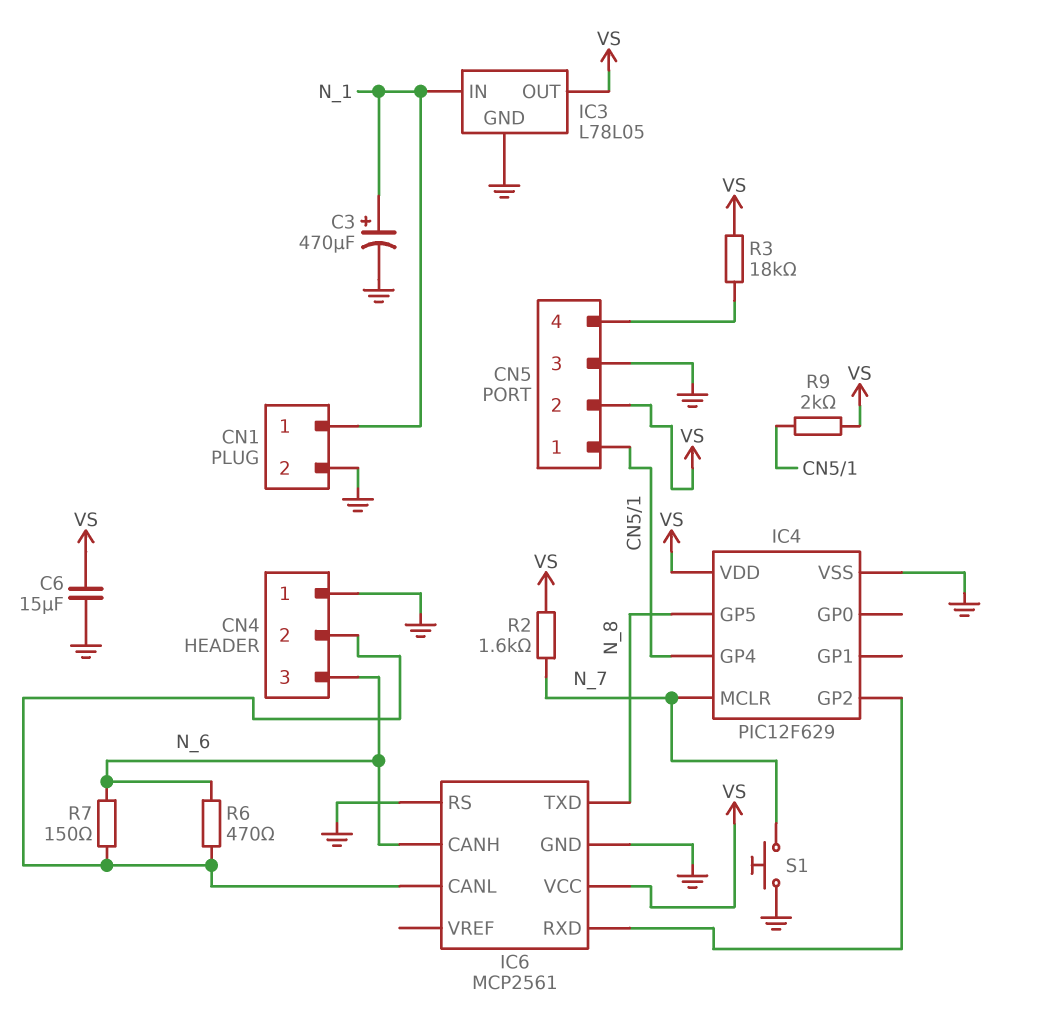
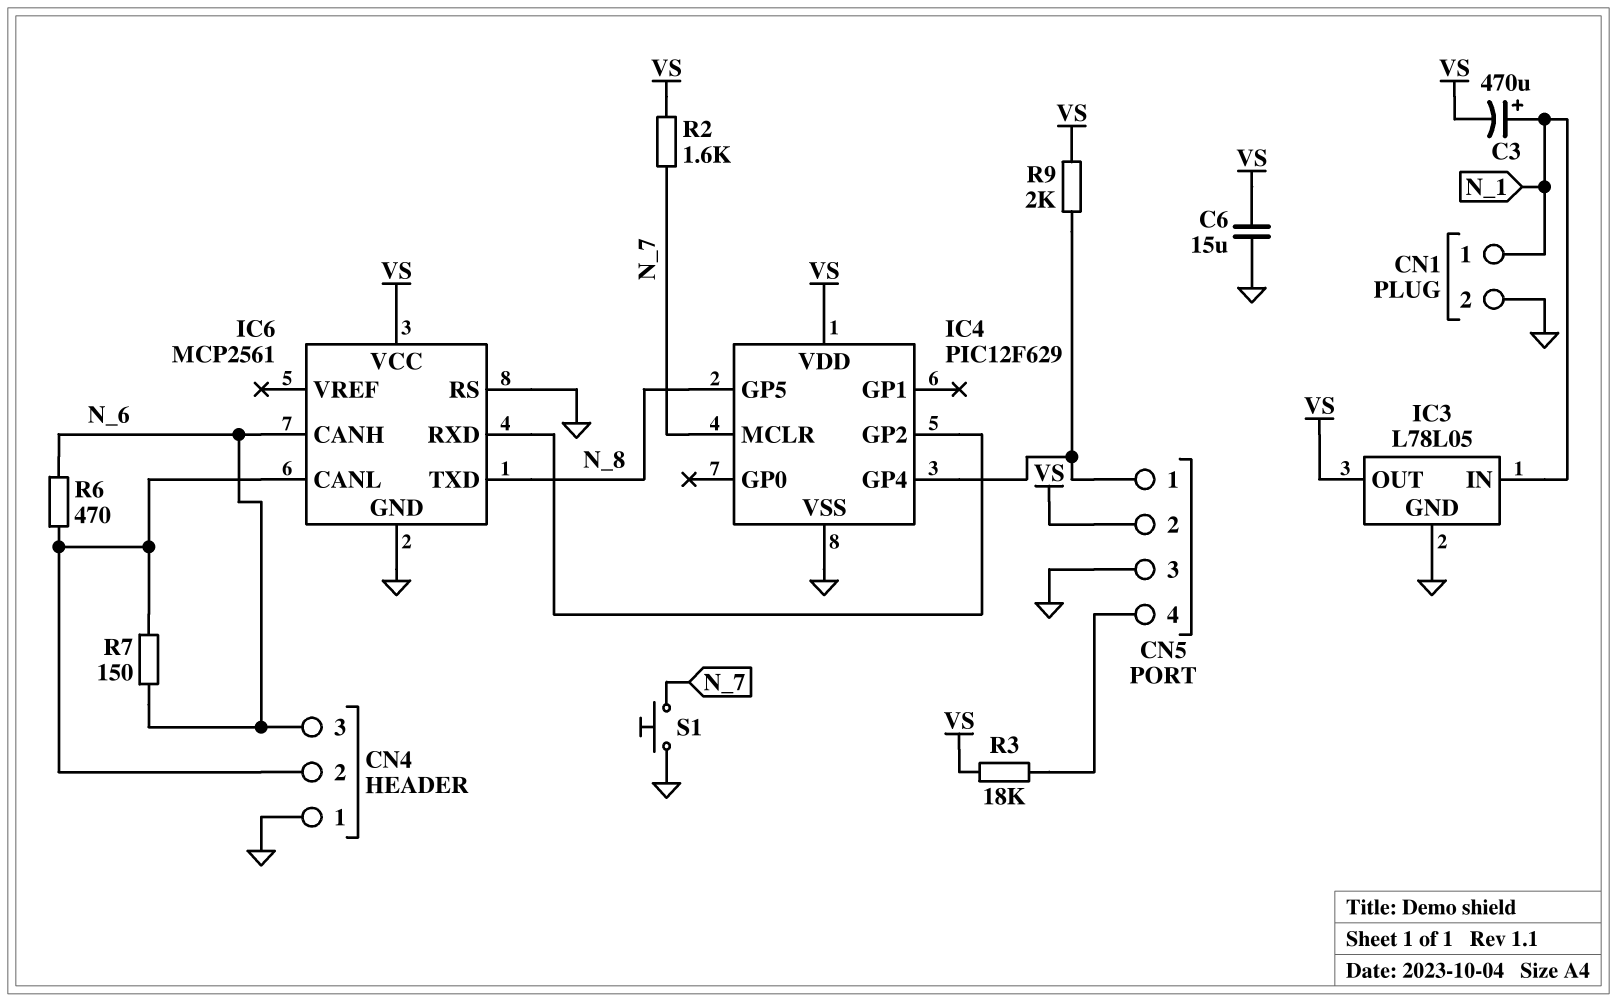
C3: 470uF (plus N_1, minus GND) -> 470uF (plus N_1, minus VS)

